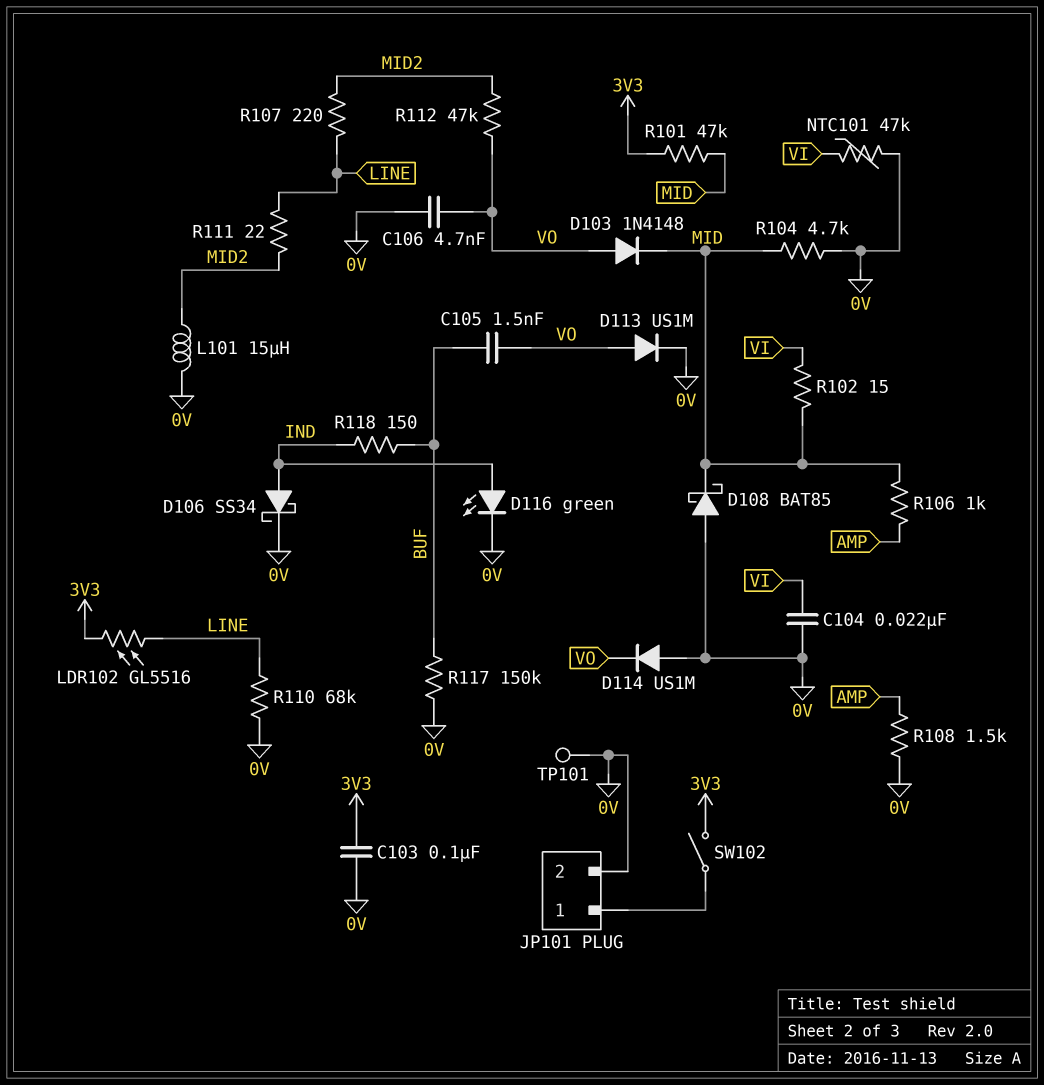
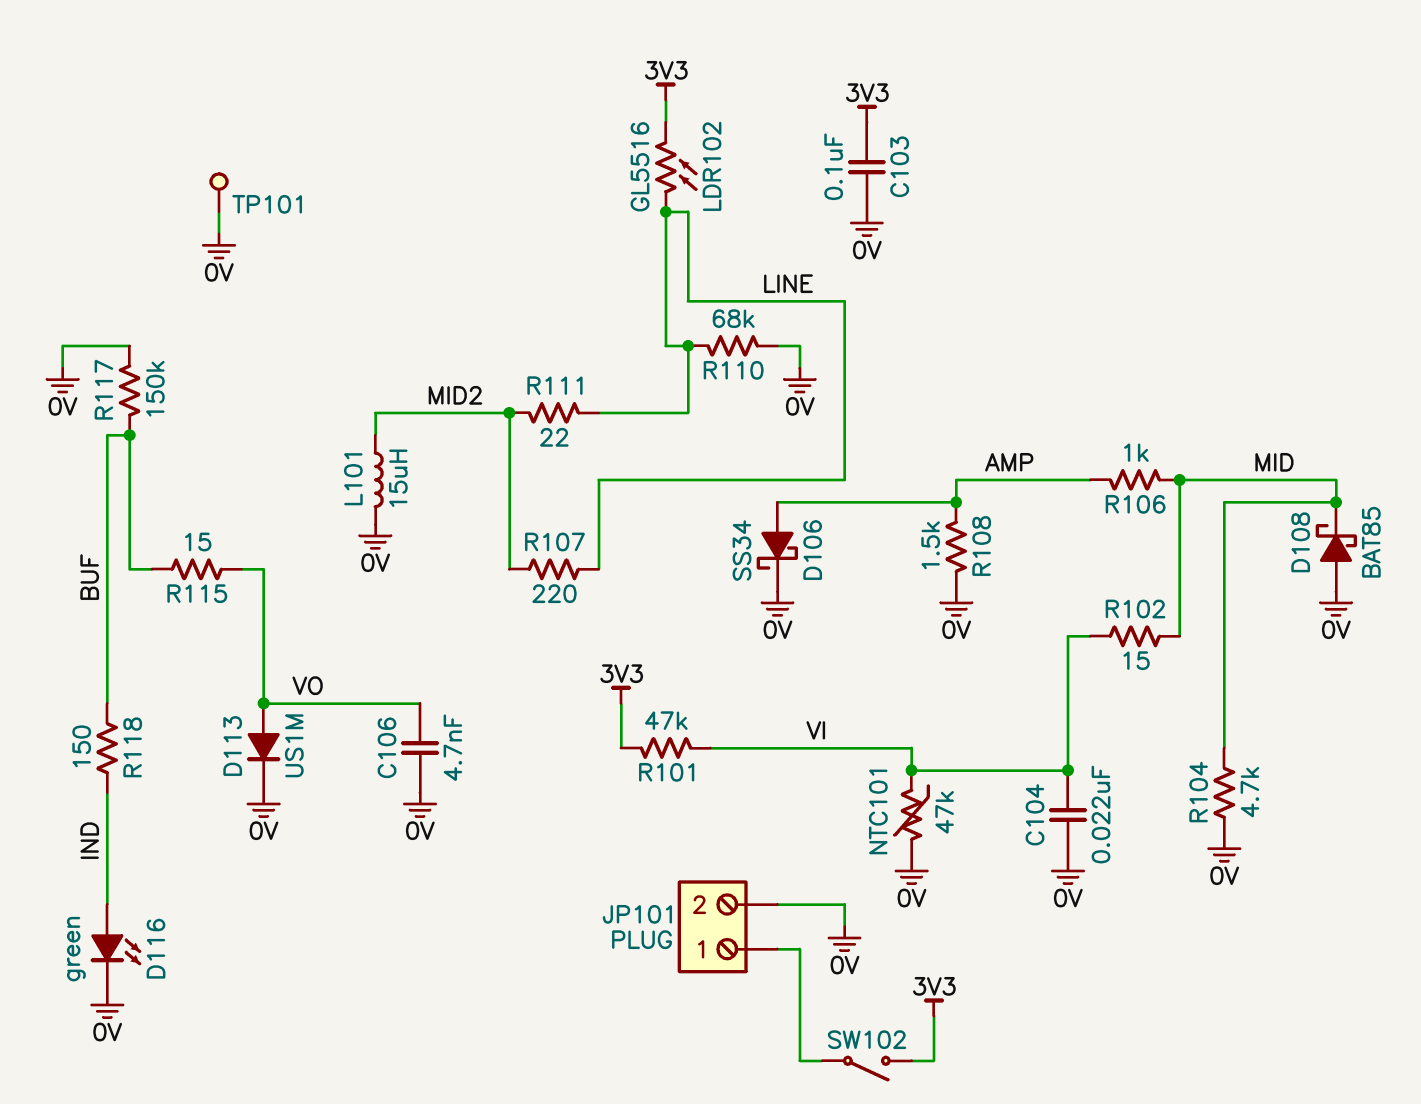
C105: 1.5nF (BUF, VO) -> none
D103: diode 1N4148 (A VO, K MID) -> none
D106: schottky SS34 (A IND, K 0V) -> schottky SS34 (A AMP, K 0V)
D114: diode US1M (A 0V, K VO) -> none
R101: 47k (3V3, MID) -> 47k (3V3, VI)
R112: 47k (MID2, VO) -> none
R115: none -> 15 (BUF, VO)

